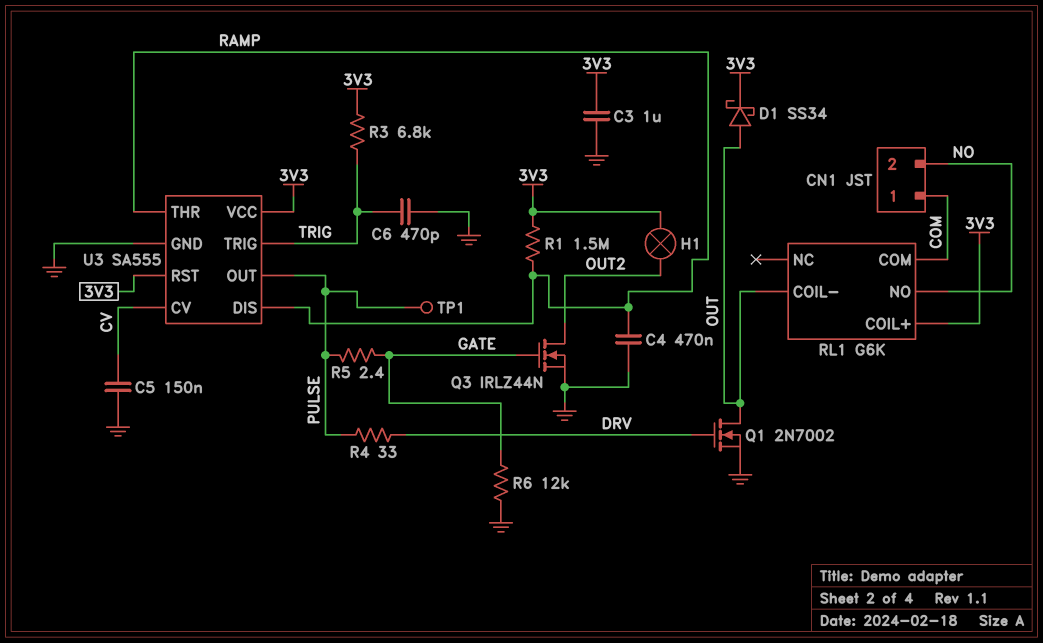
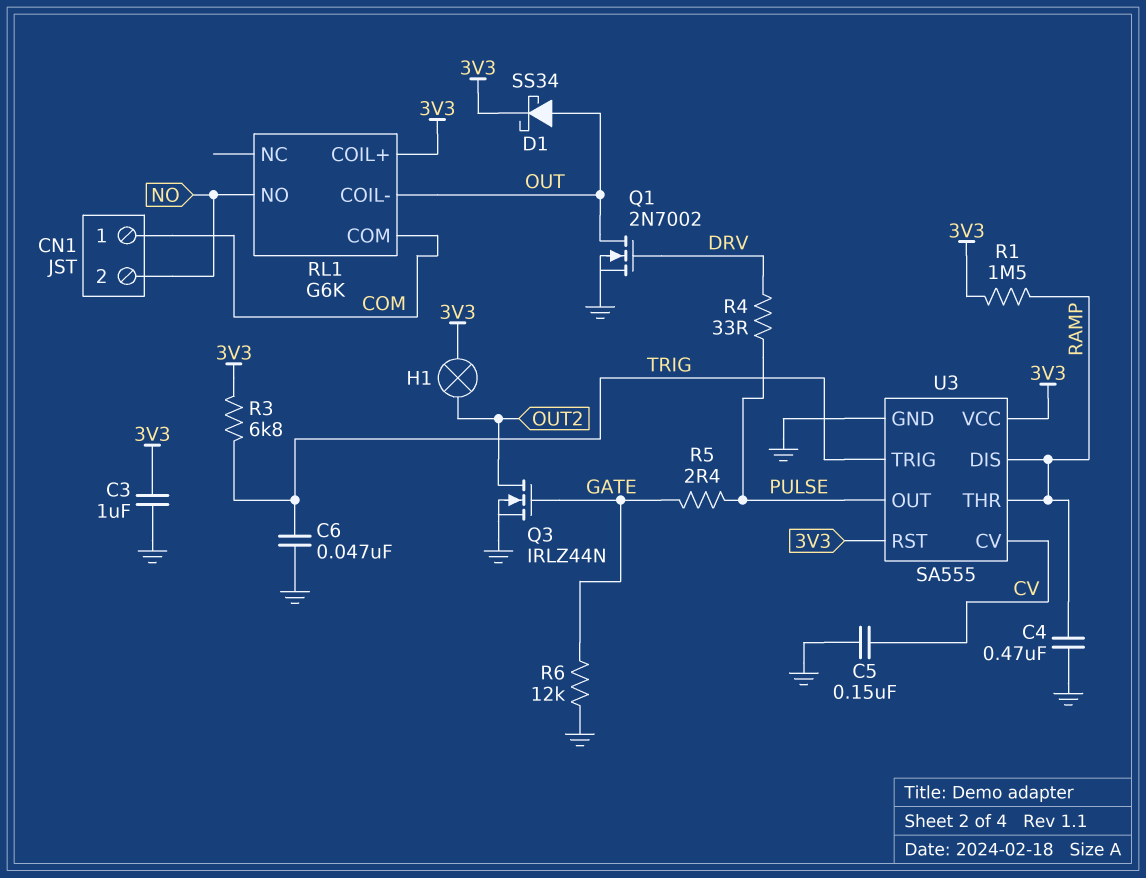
C6: 470pF (GND, TRIG) -> 47nF (GND, TRIG)
TP1: test point (PULSE) -> none

